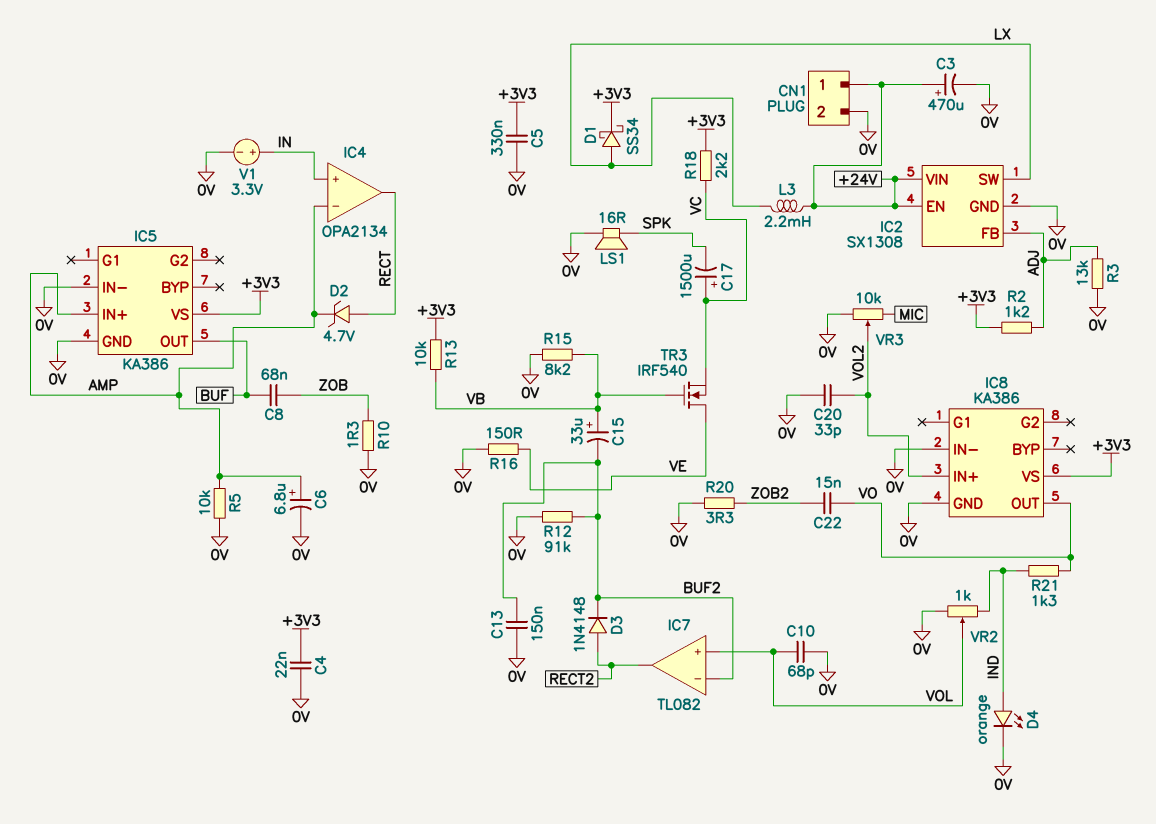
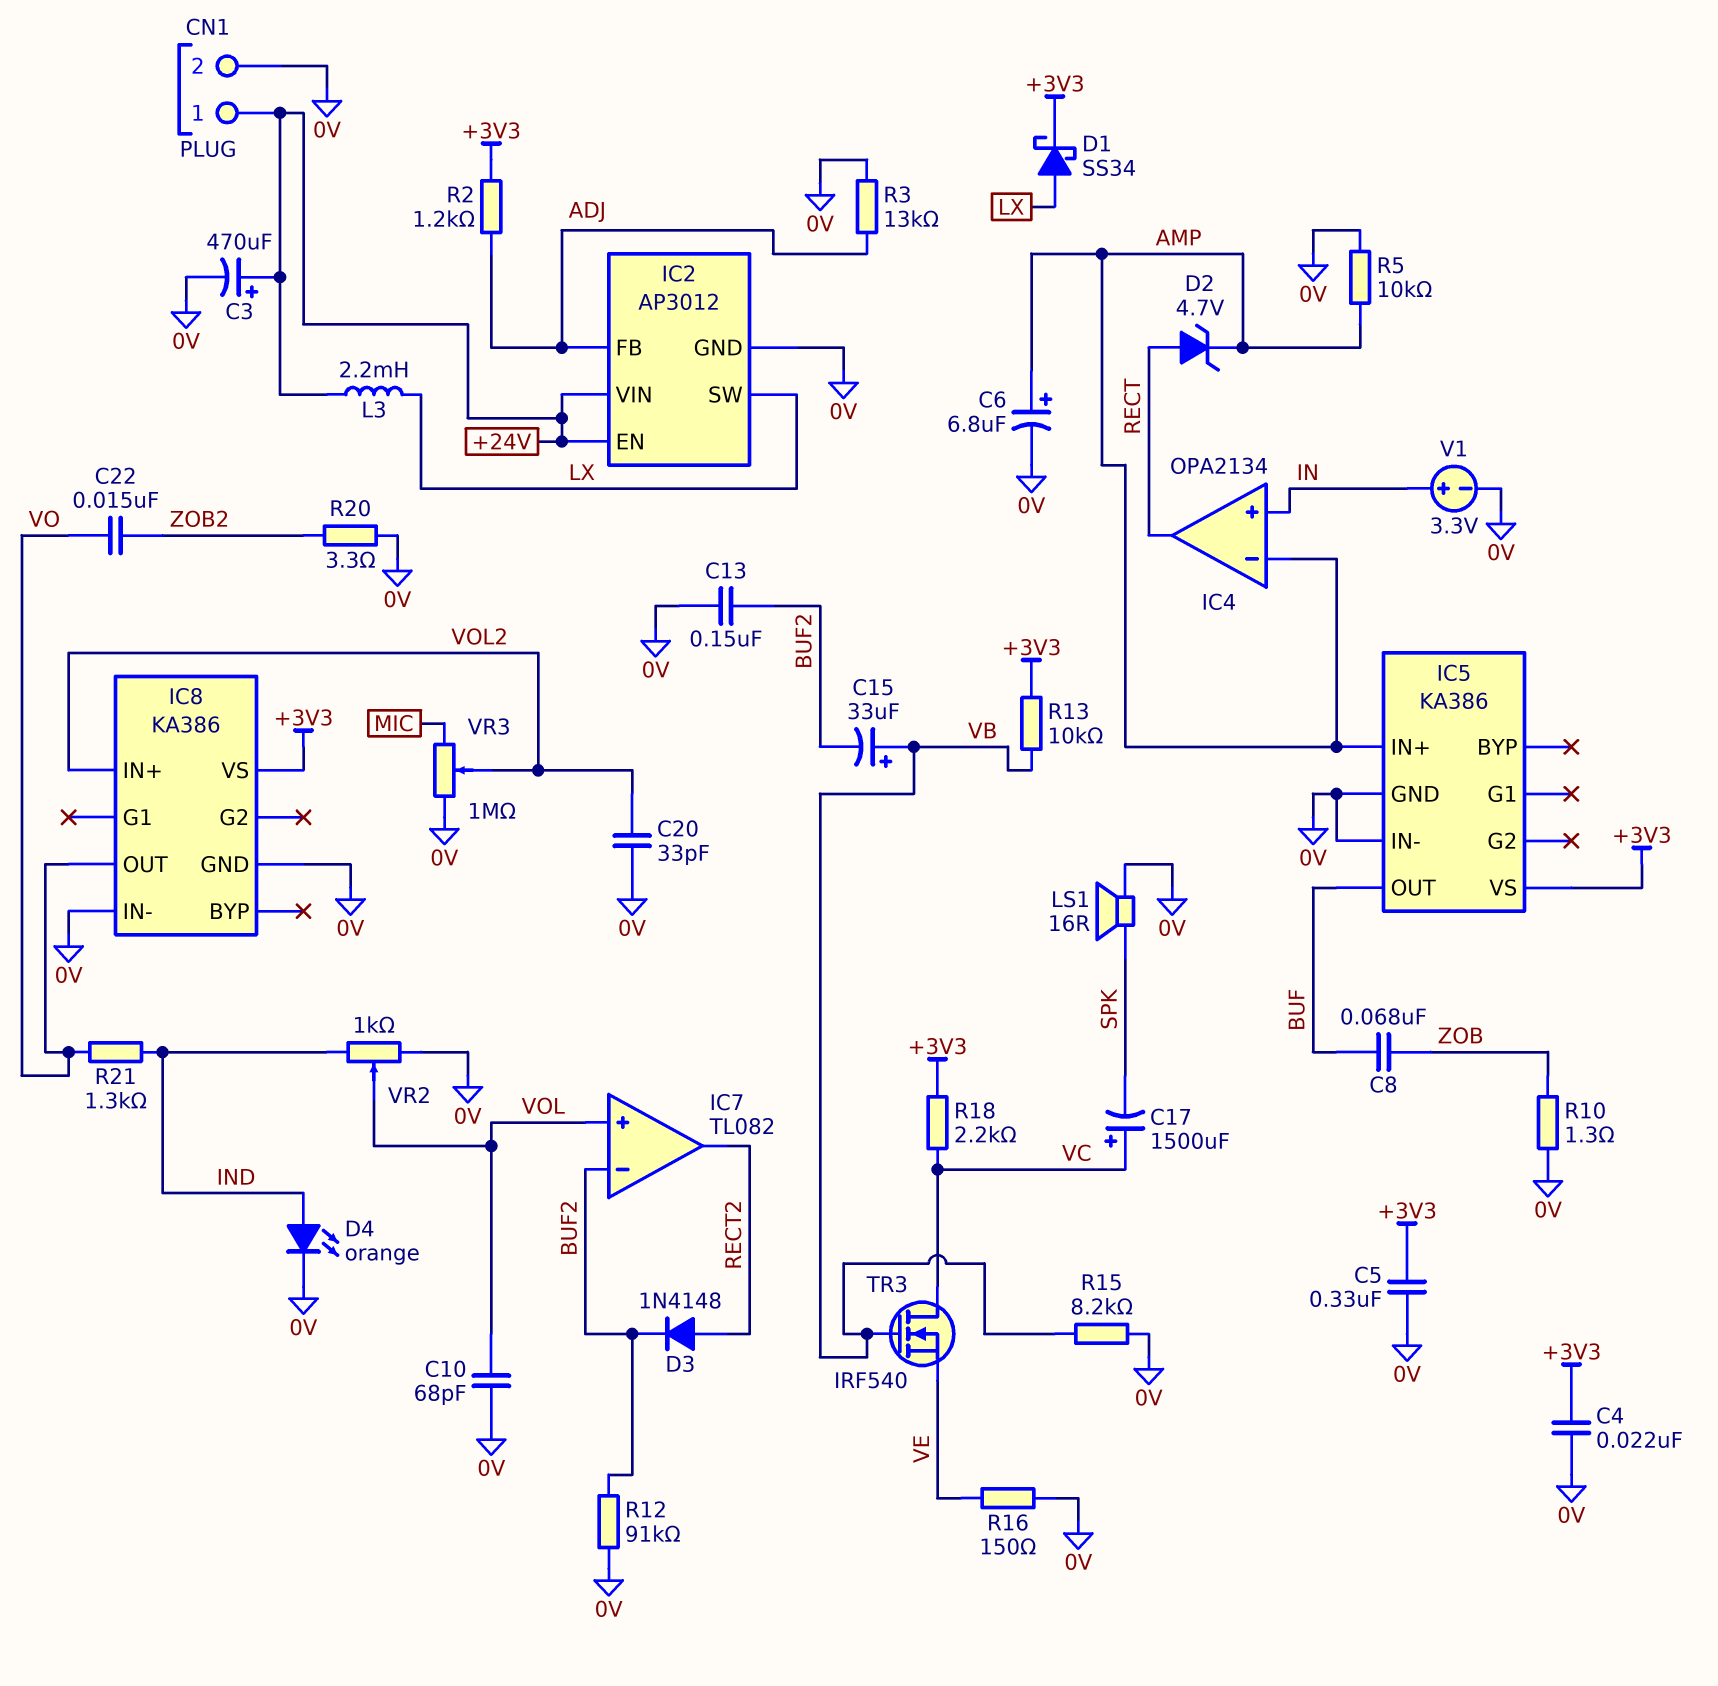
IC2: SX1308 -> AP3012
TR3: NMOS IRF540 (G VB, D VE, S VC) -> NMOS IRF540 (G VB, D VC, S VE)
VR3: 10k (0V, MIC, wiper VOL2) -> 1M (0V, MIC, wiper VOL2)

